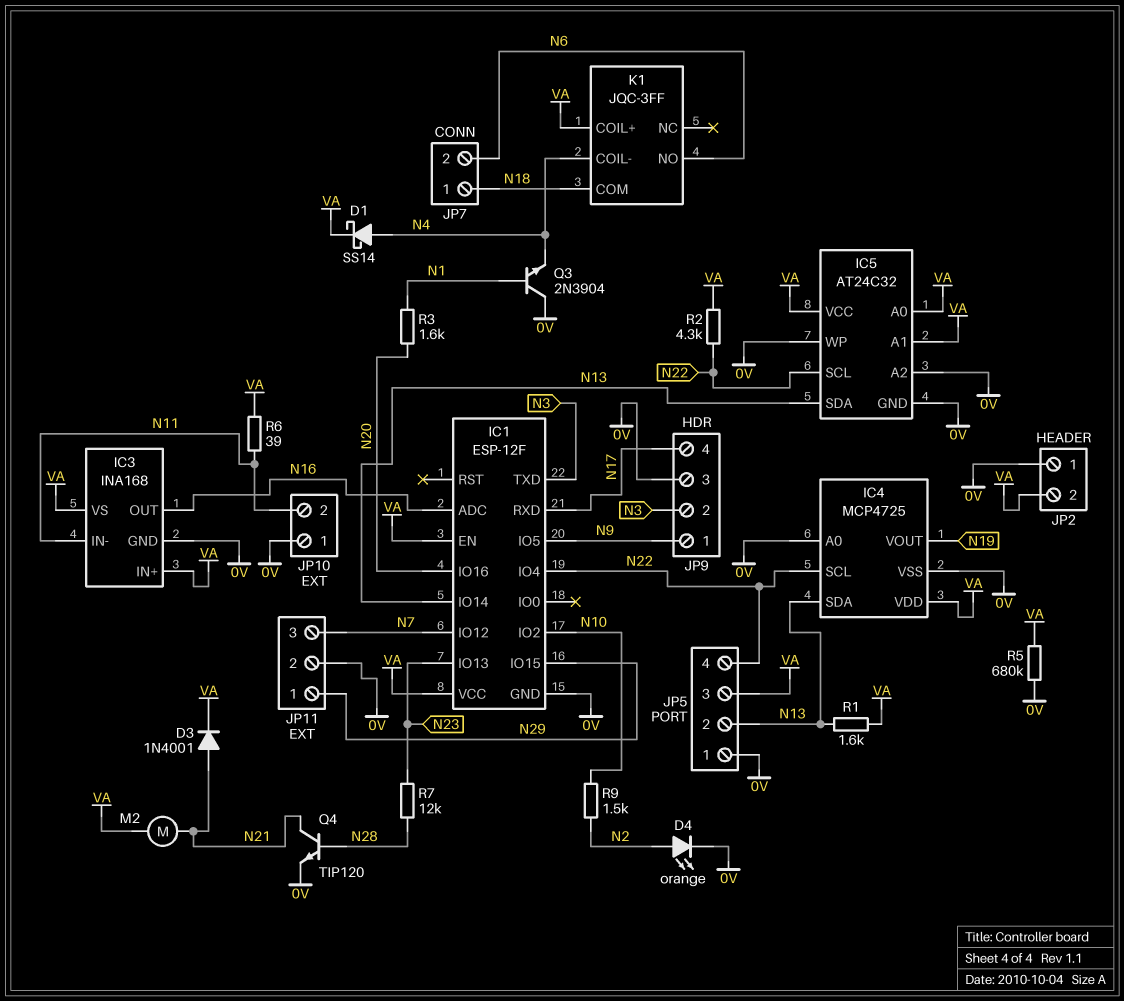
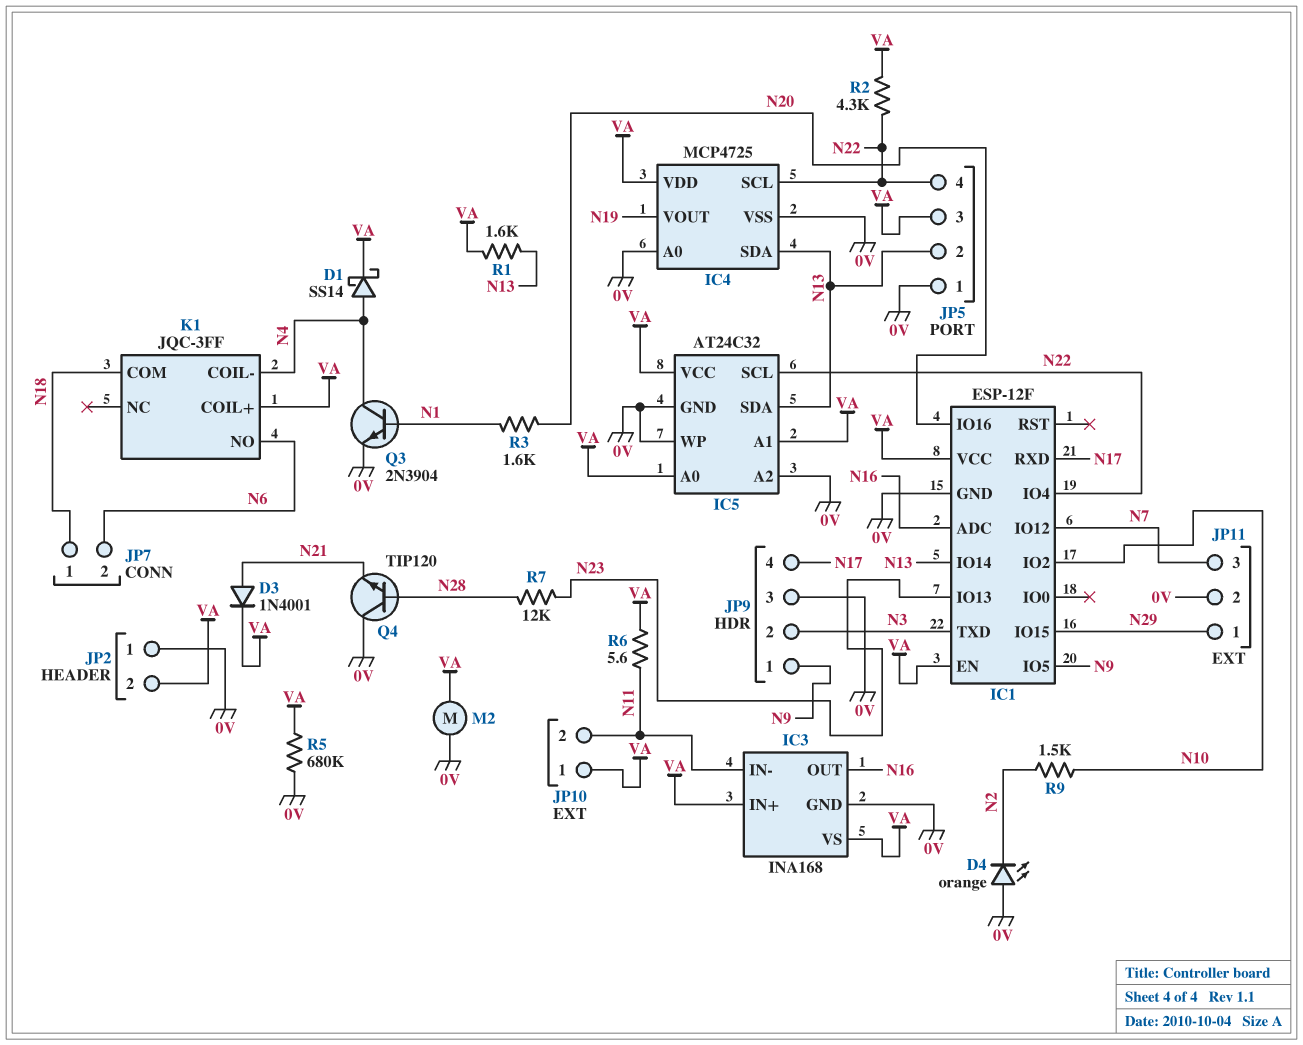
D4: LED orange (A N2, K 0V) -> LED orange (A 0V, K N2)
JP10 pin 1: 0V -> VA
M2: motor (N21, VA) -> motor (0V, VA)
Q3: NPN 2N3904 (B N1, C 0V, E N4) -> NPN 2N3904 (B N1, C N4, E 0V)
Q4: NPN TIP120 (B N28, C N21, E 0V) -> NPN TIP120 (B N28, C 0V, E N21)
R6: 39 (N11, VA) -> 5.6 (N11, VA)

